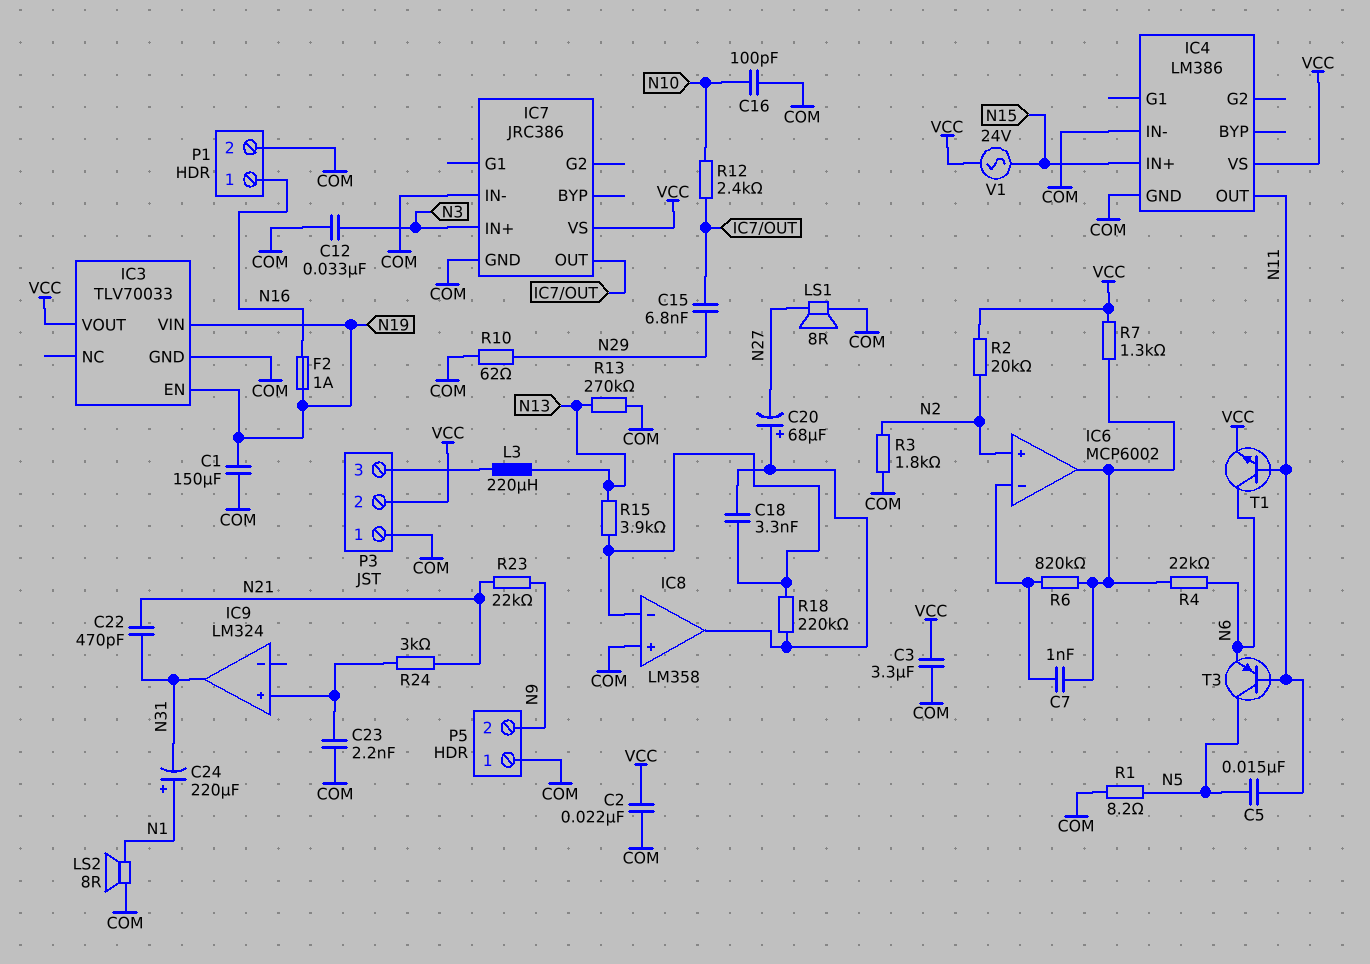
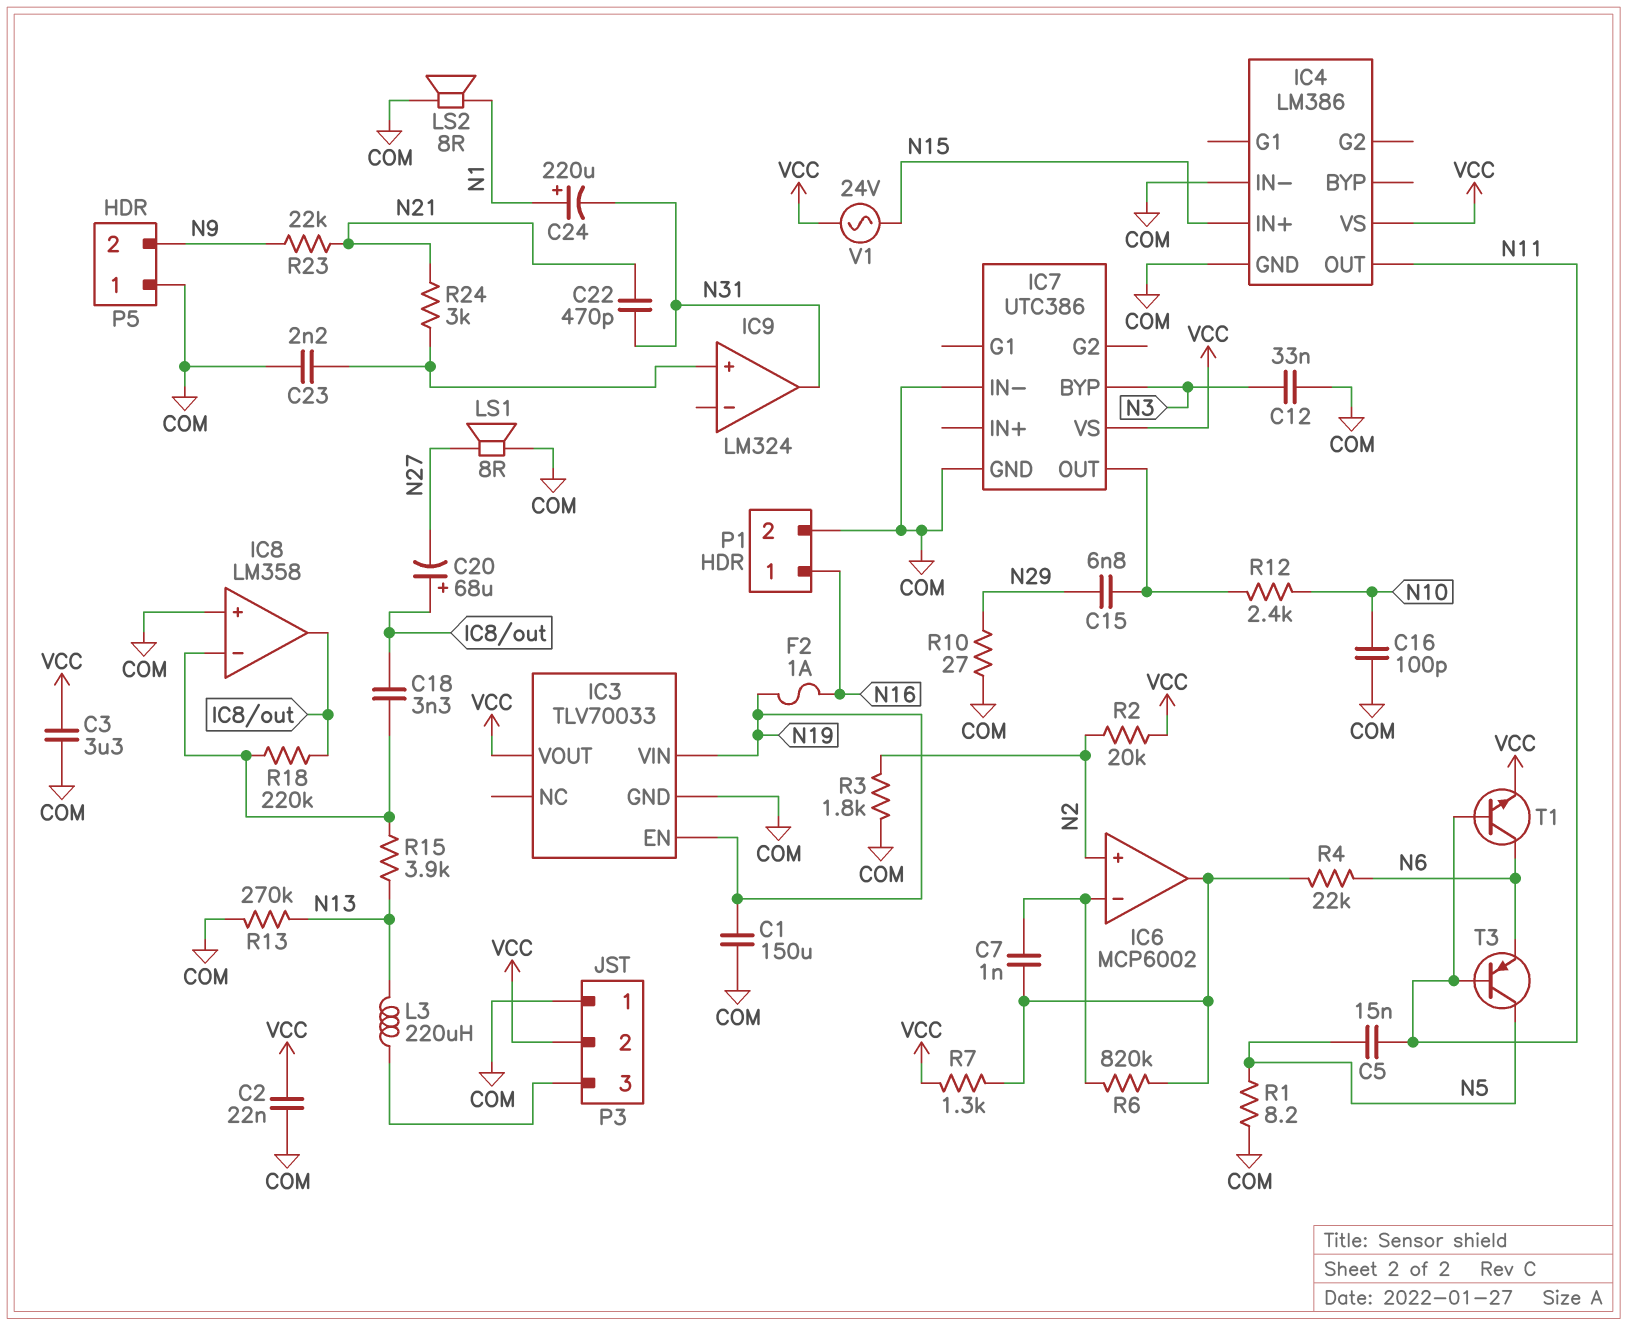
IC7: JRC386 -> UTC386
IC7 pin BYP: none -> N3
IC7 pin IN+: N3 -> none
R10: 62 (COM, N29) -> 27 (COM, N29)

